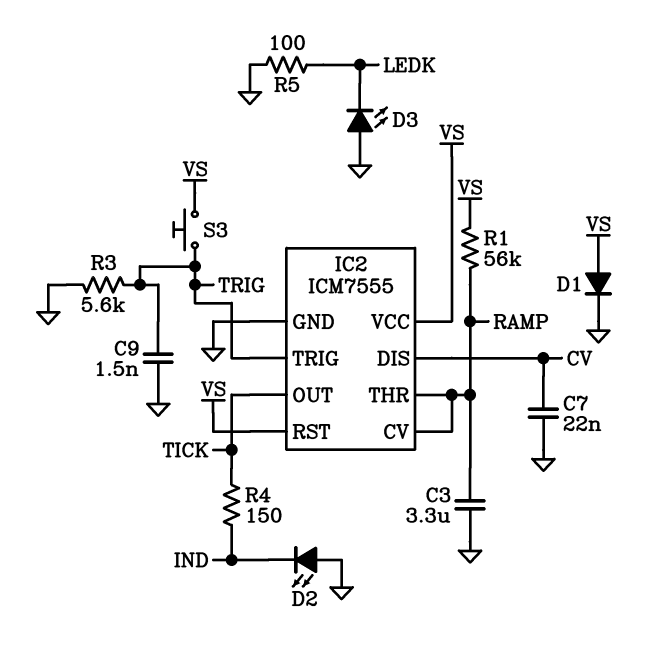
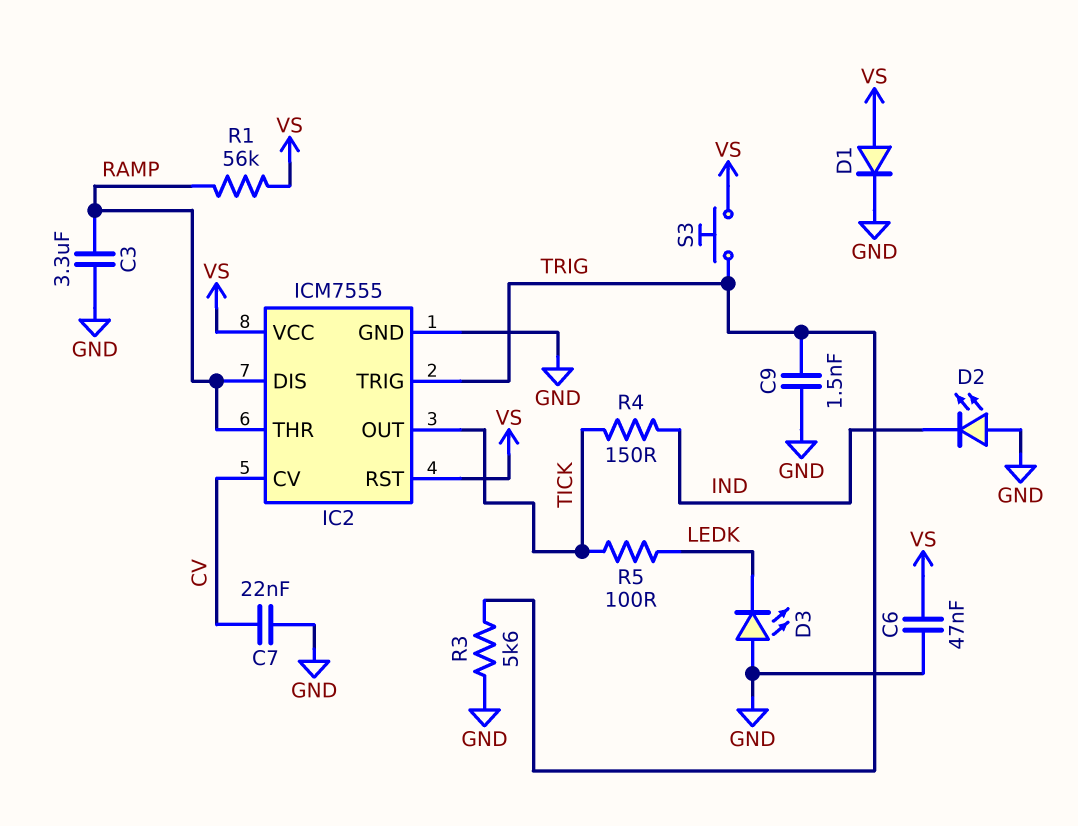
C6: none -> 47nF (GND, VS)
IC2 pin CV: RAMP -> CV
IC2 pin DIS: CV -> RAMP
R5: 100 (GND, LEDK) -> 100 (LEDK, TICK)

